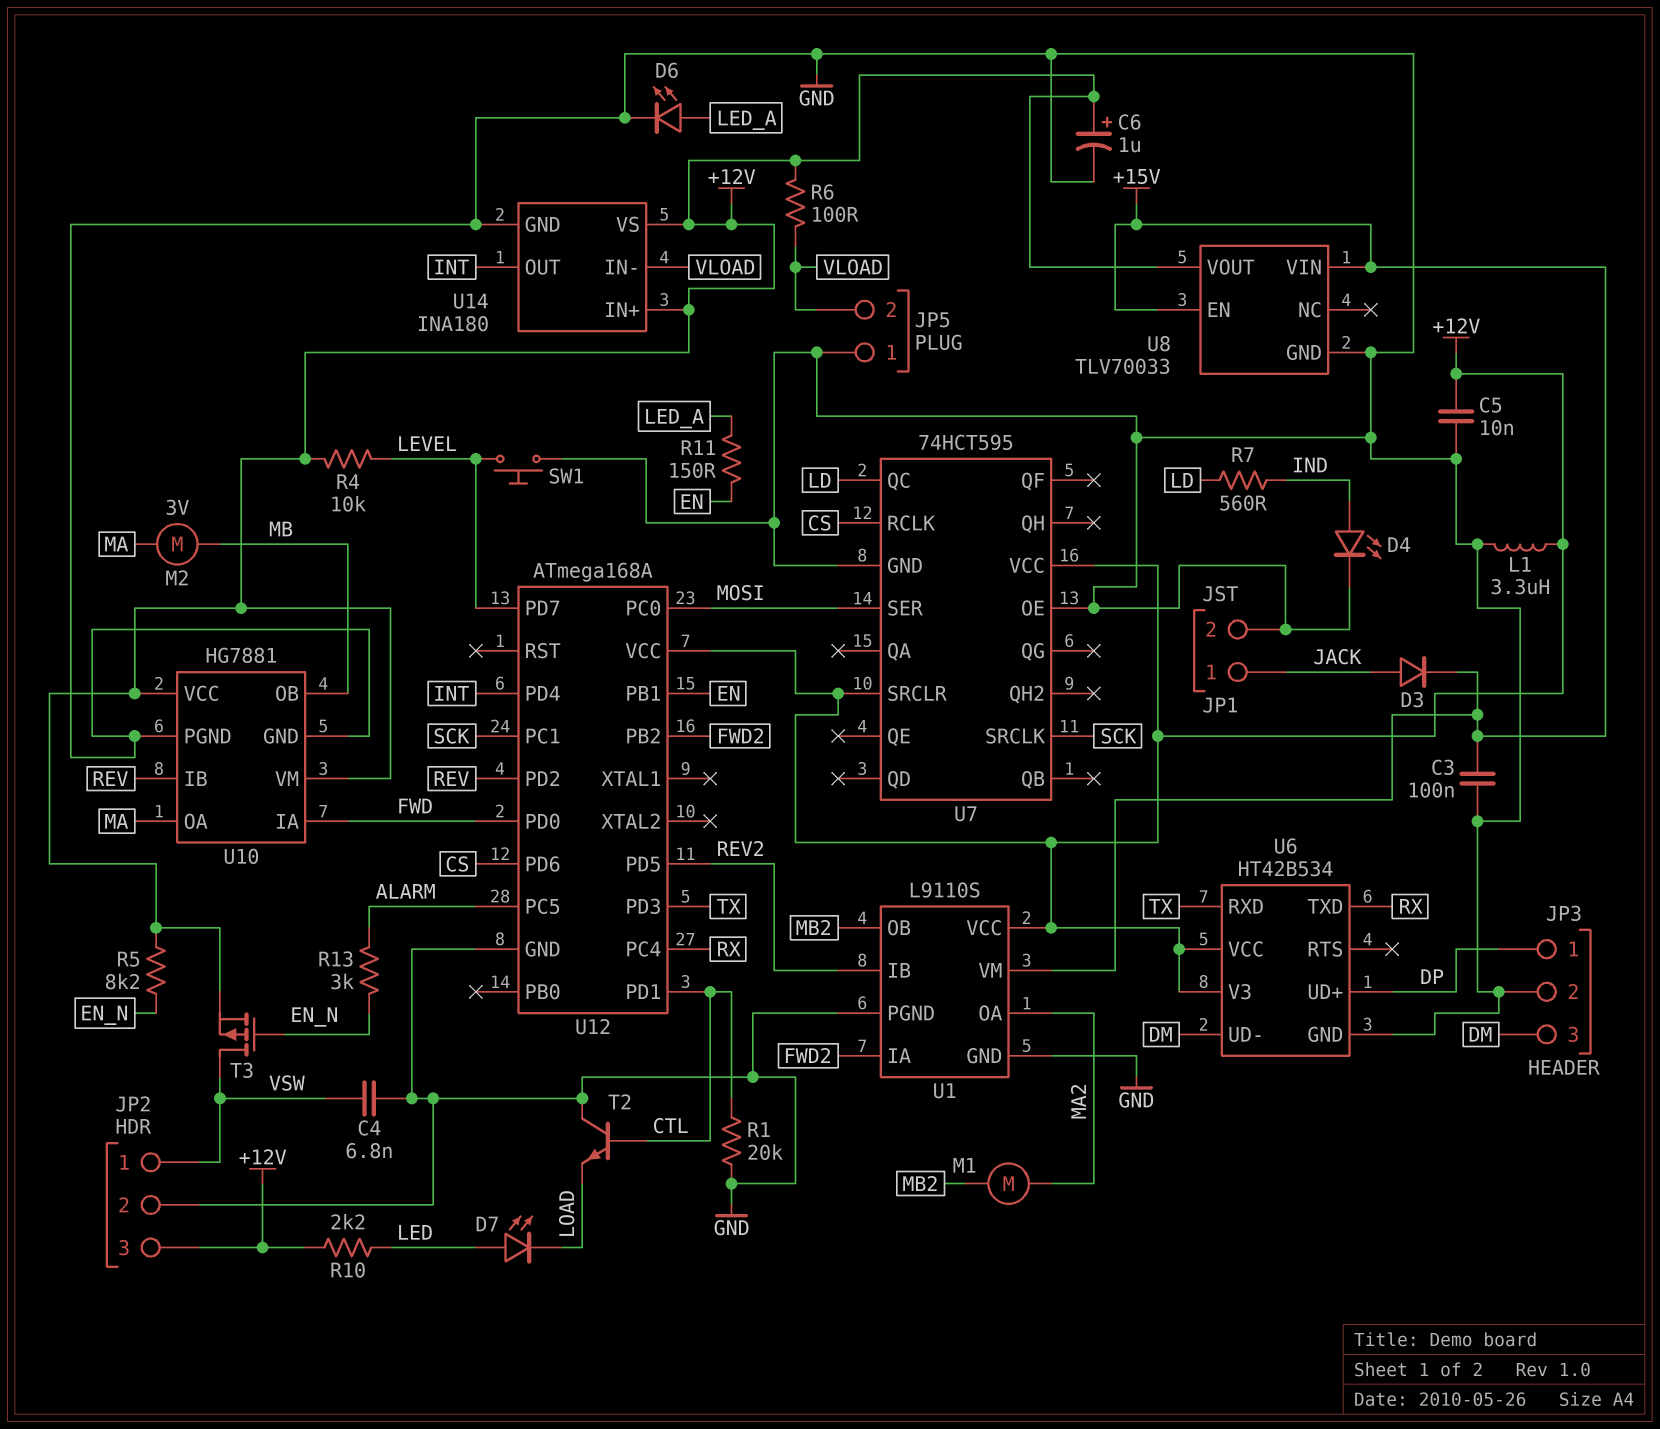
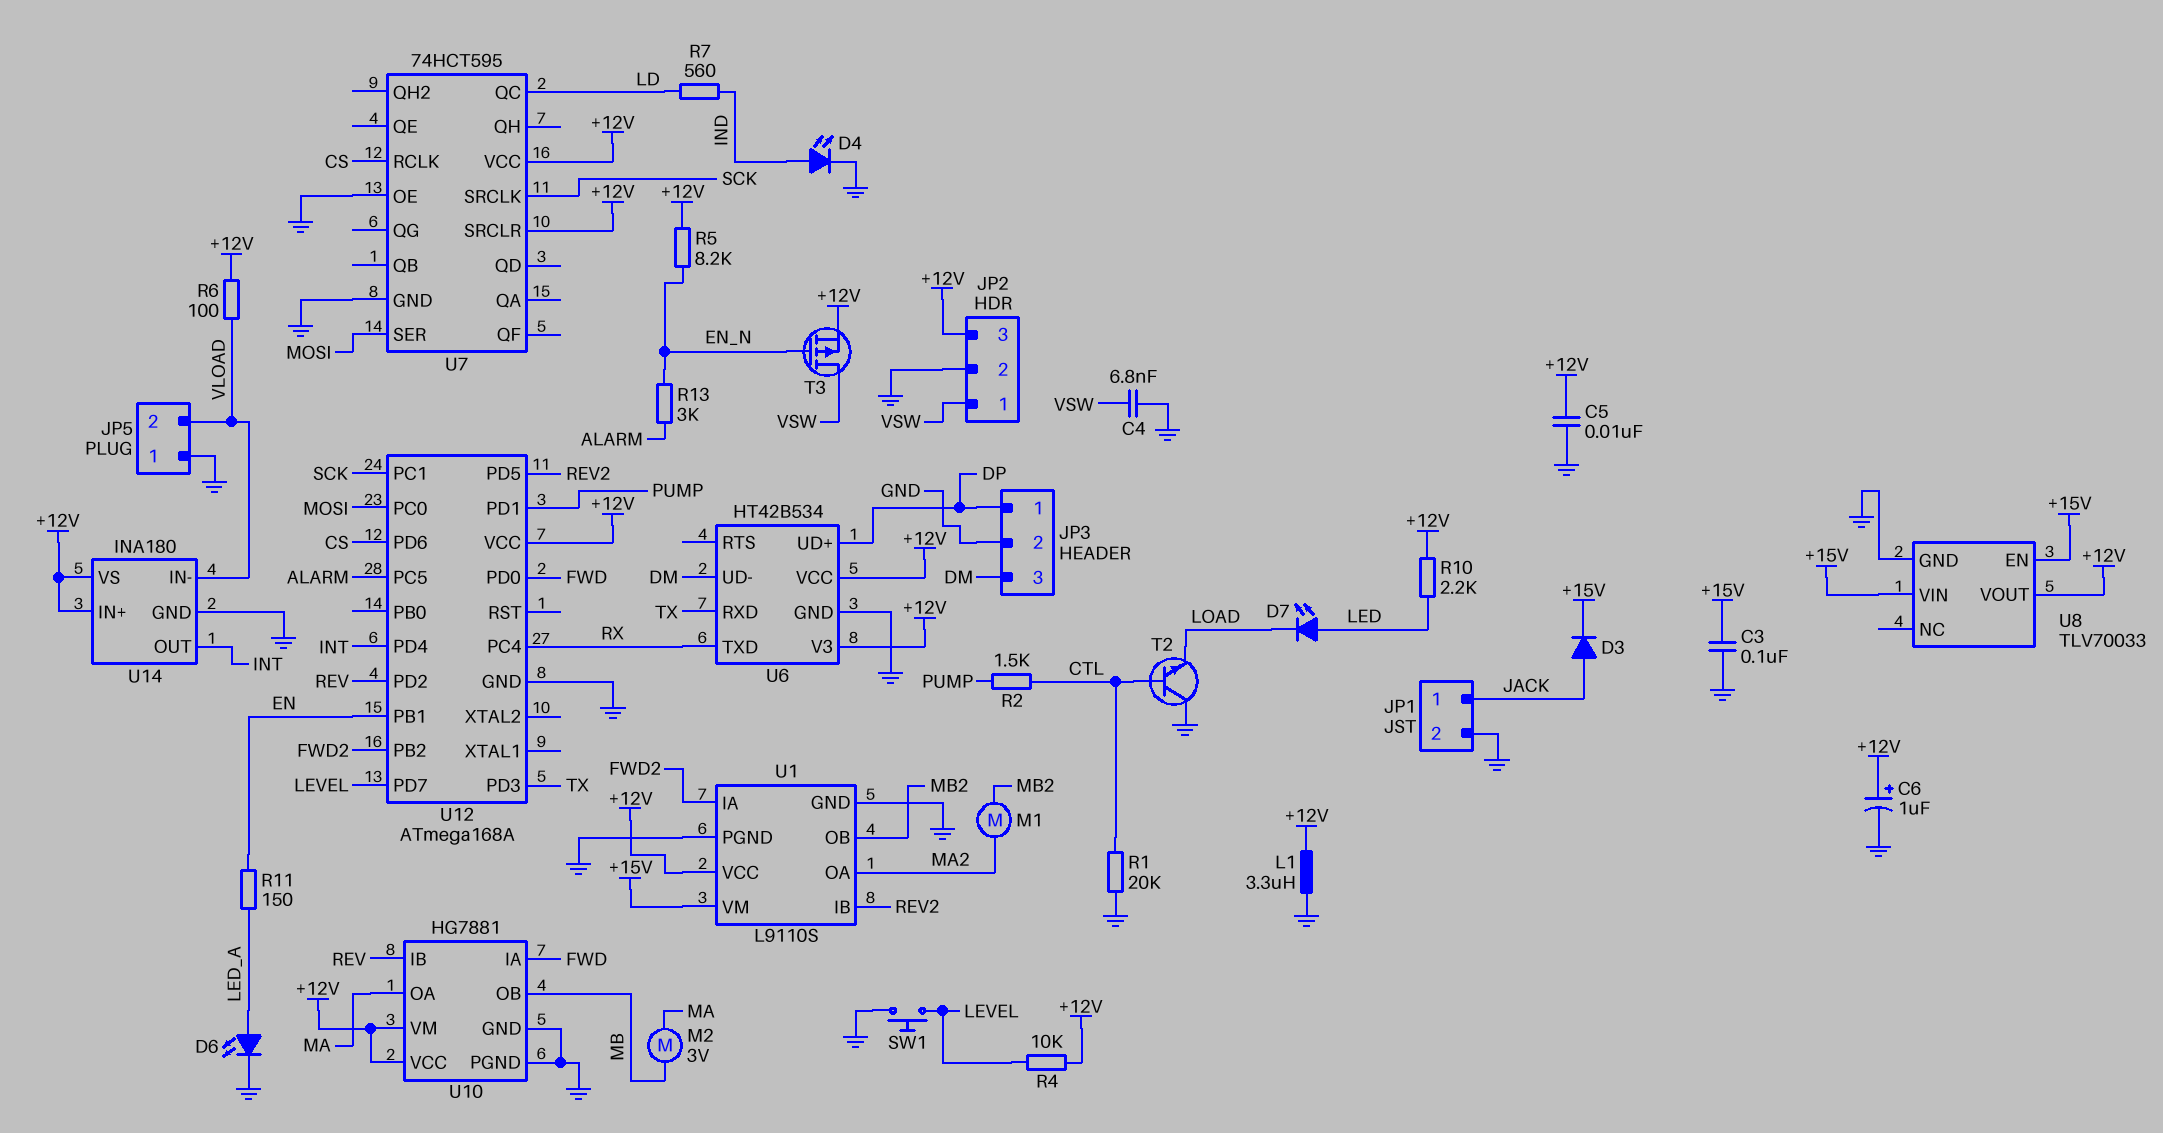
R2: none -> 1.5k (CTL, PUMP)
U12 pin PD1: CTL -> PUMP

